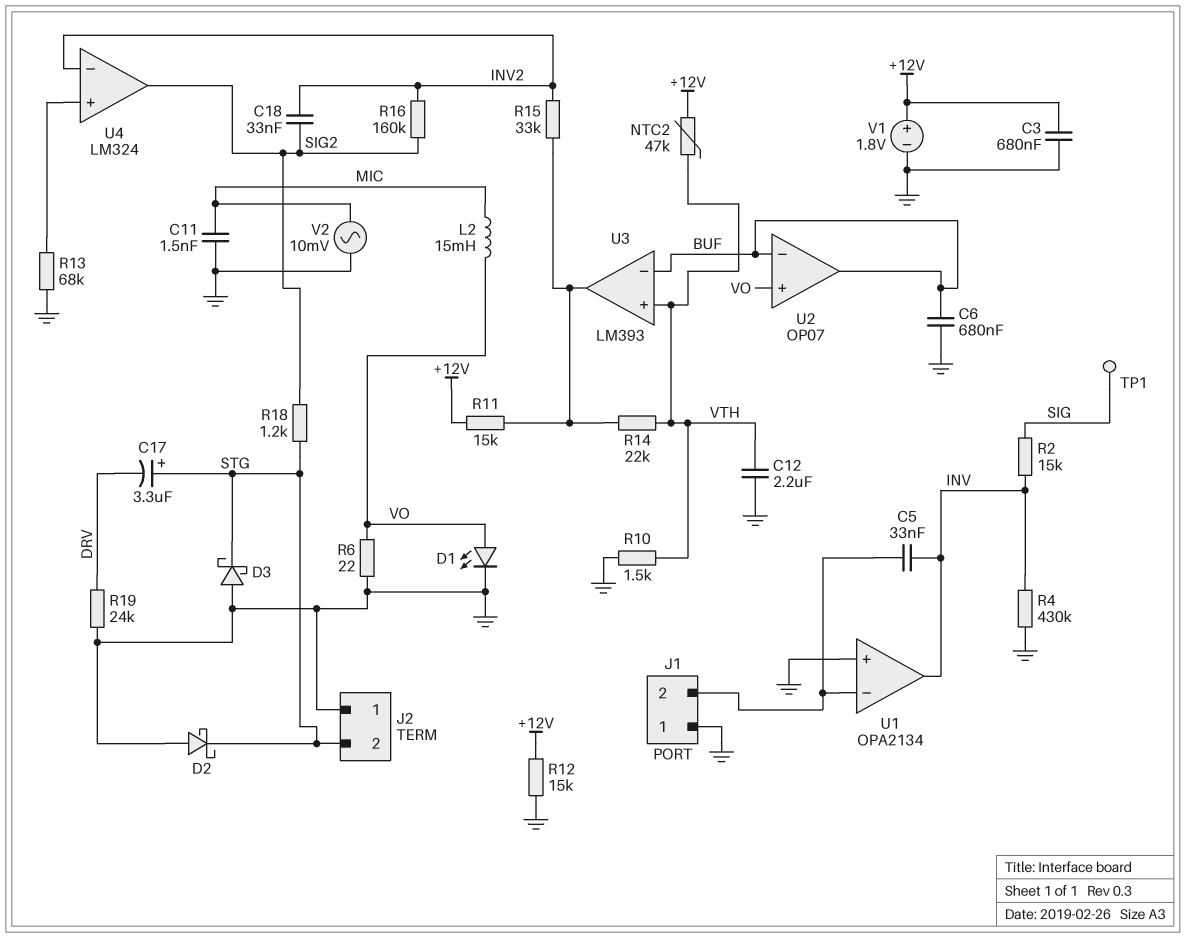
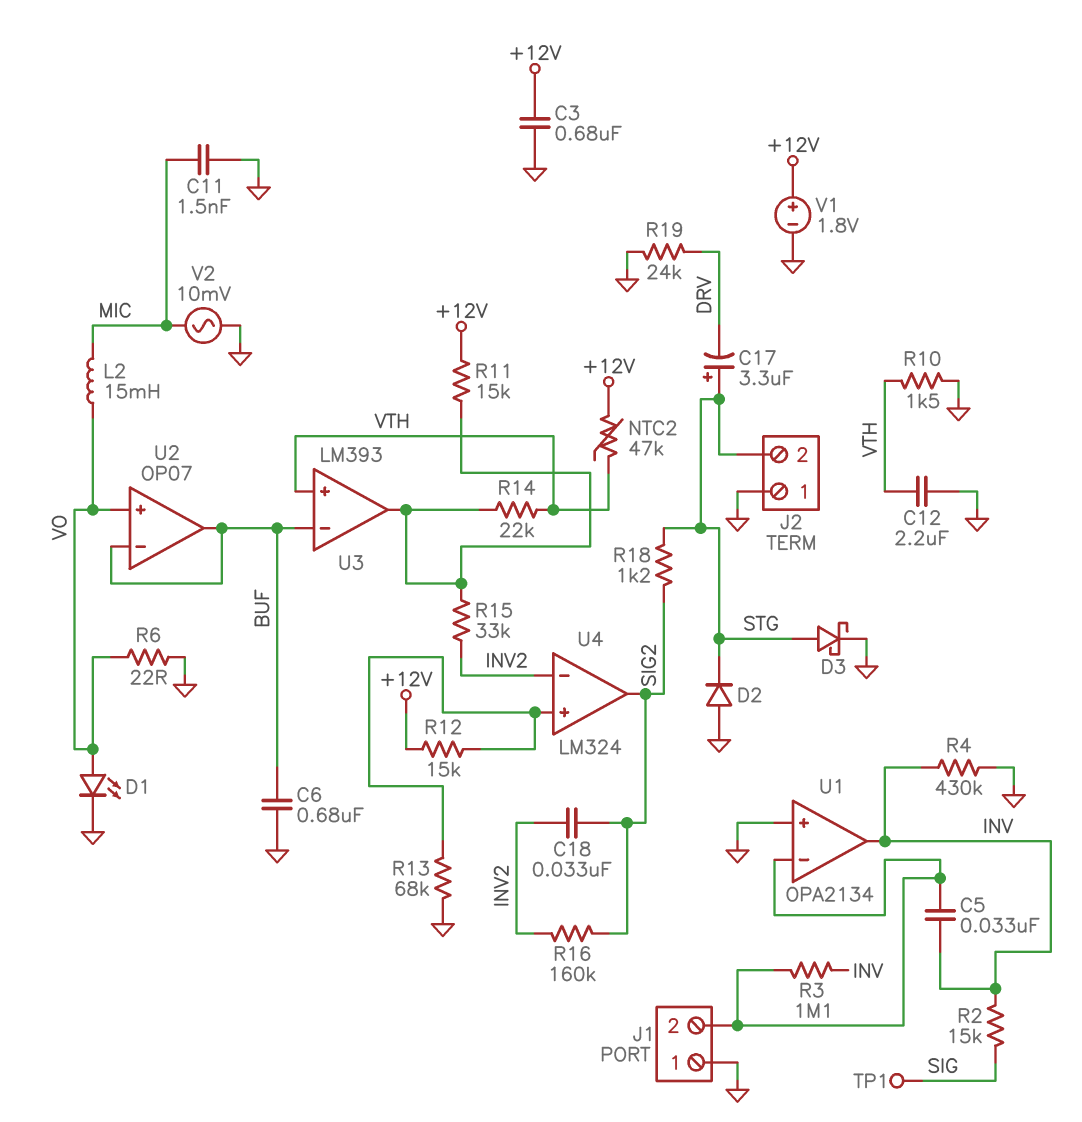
D2: schottky (A GND, K STG) -> diode (A GND, K STG)
D3: schottky (A GND, K STG) -> schottky (A STG, K GND)
R3: none -> 1.1M (INV, J1/2)
R12: 15k (+12V, GND) -> 15k (+12V, U4/in+)

